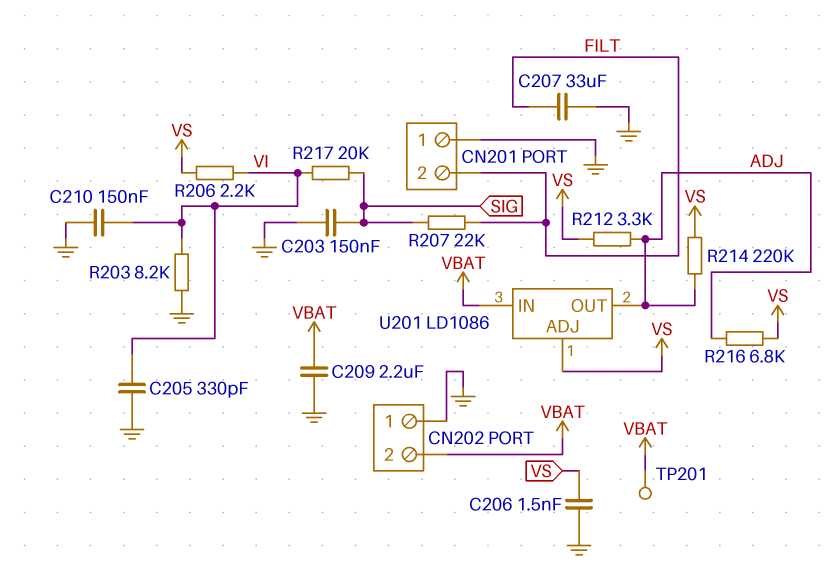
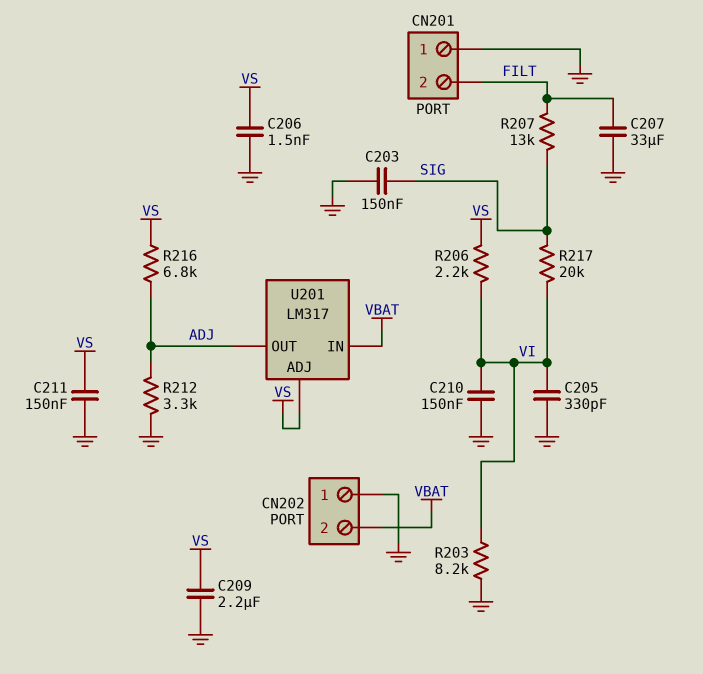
C209: 2.2uF (GND, VBAT) -> 2.2uF (GND, VS)
C211: none -> 150nF (GND, VS)
R207: 22k (FILT, SIG) -> 13k (FILT, SIG)
R212: 3.3k (ADJ, VS) -> 3.3k (ADJ, GND)
R214: 220k (ADJ, VS) -> none
TP201: test point (VBAT) -> none
U201: LD1086 -> LM317

